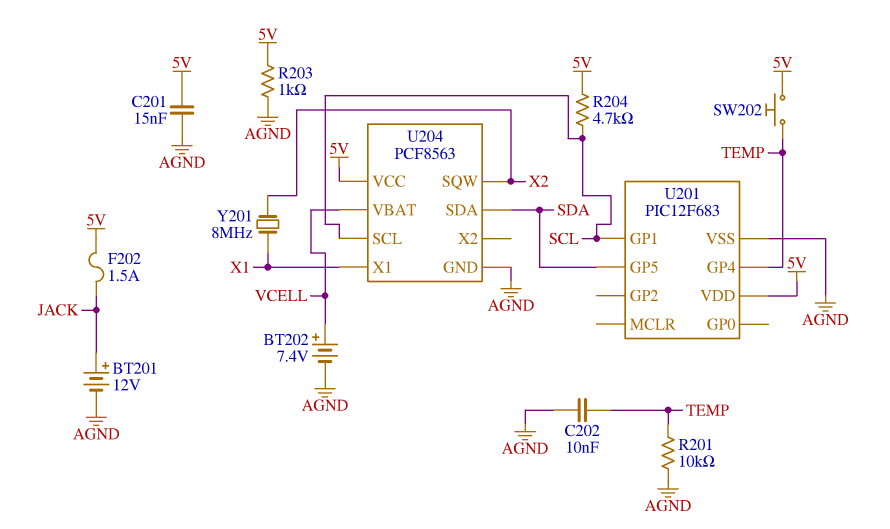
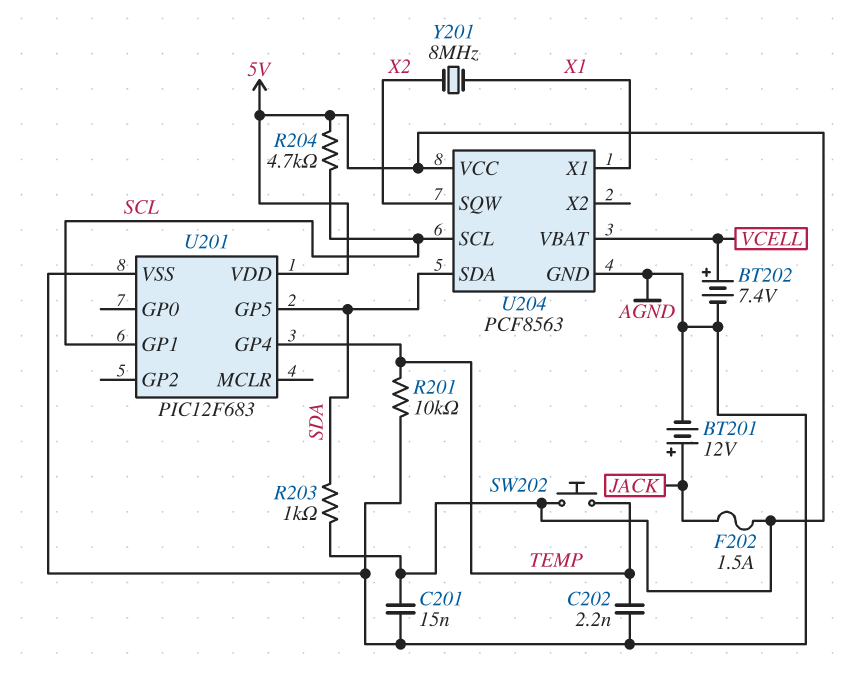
C202: 10nF (AGND, TEMP) -> 2.2nF (AGND, TEMP)
R203: 1k (5V, AGND) -> 1k (5V, SDA)

